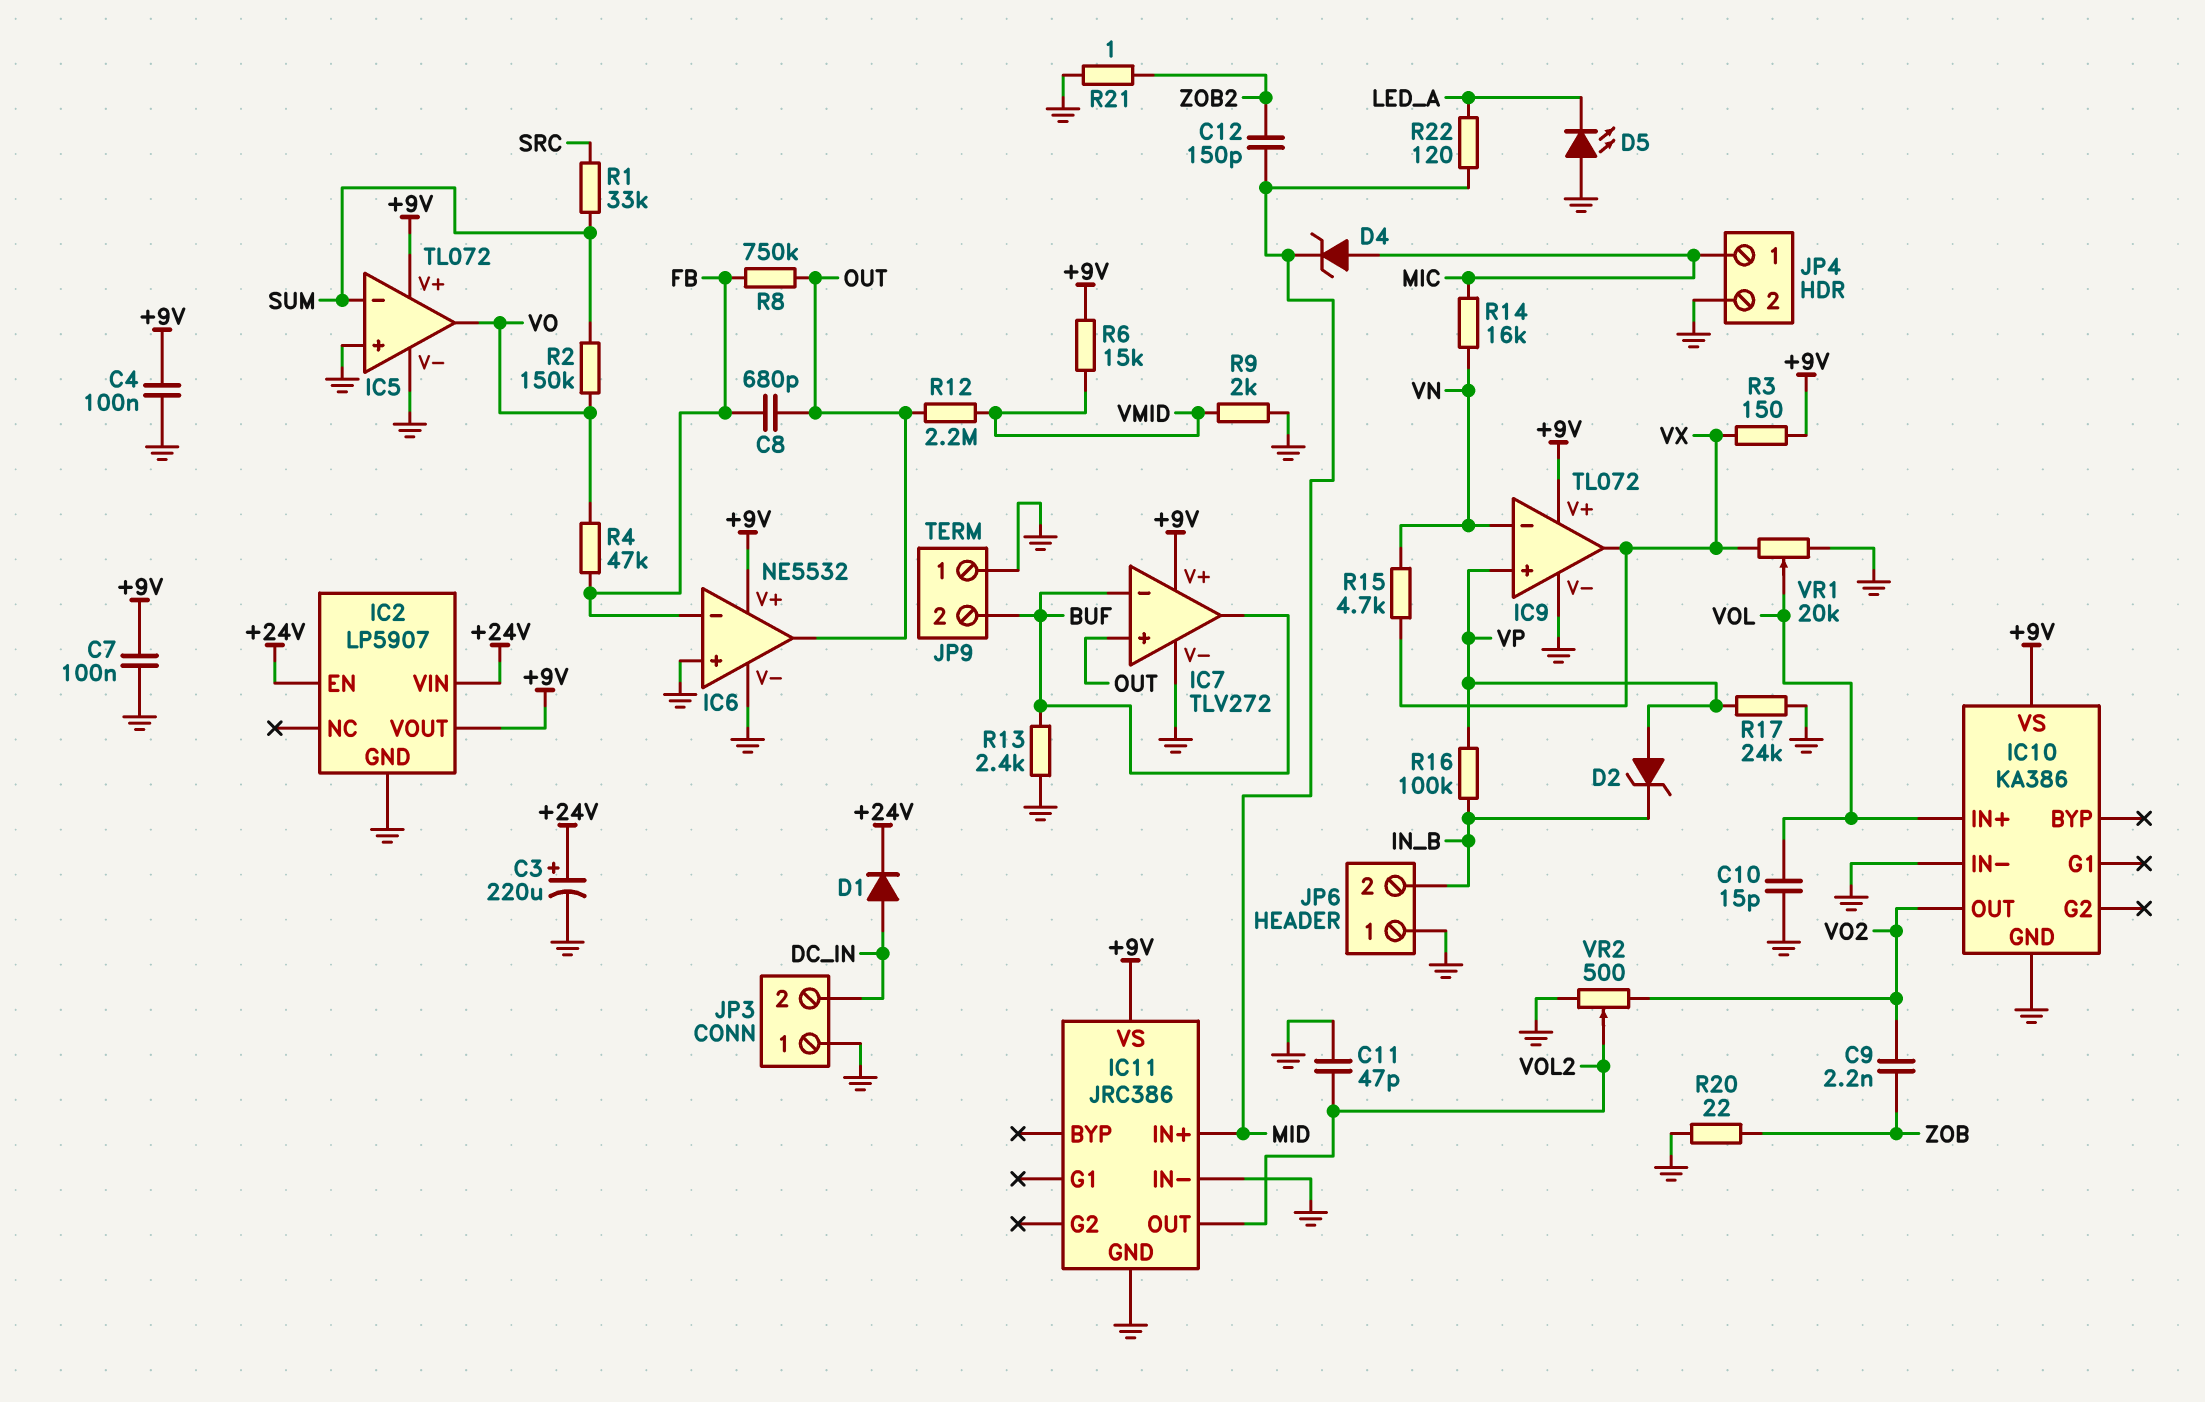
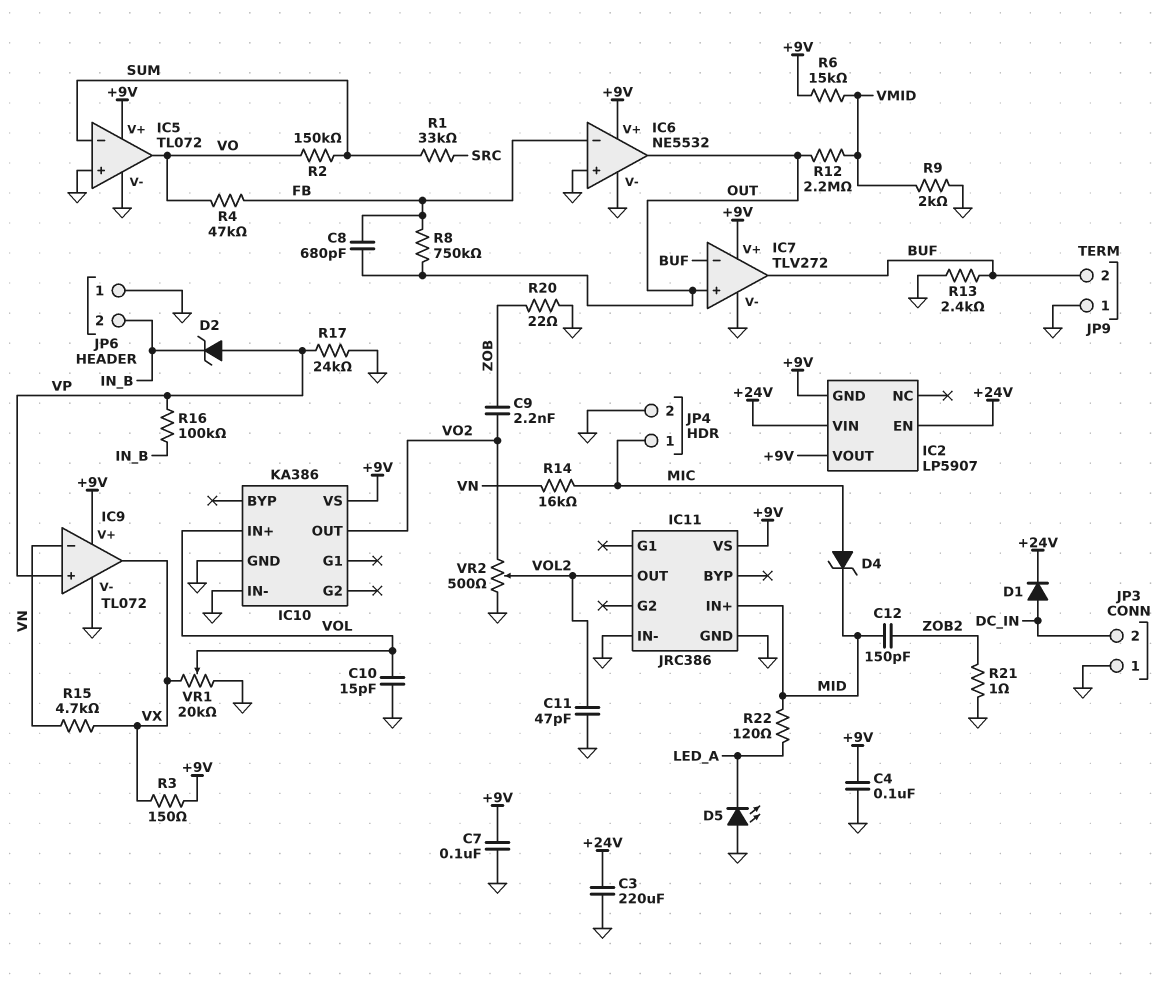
C3: 220uF (plus +24V, minus GND) -> 220uF (+24V, GND)
IC2 pin GND: GND -> +9V

